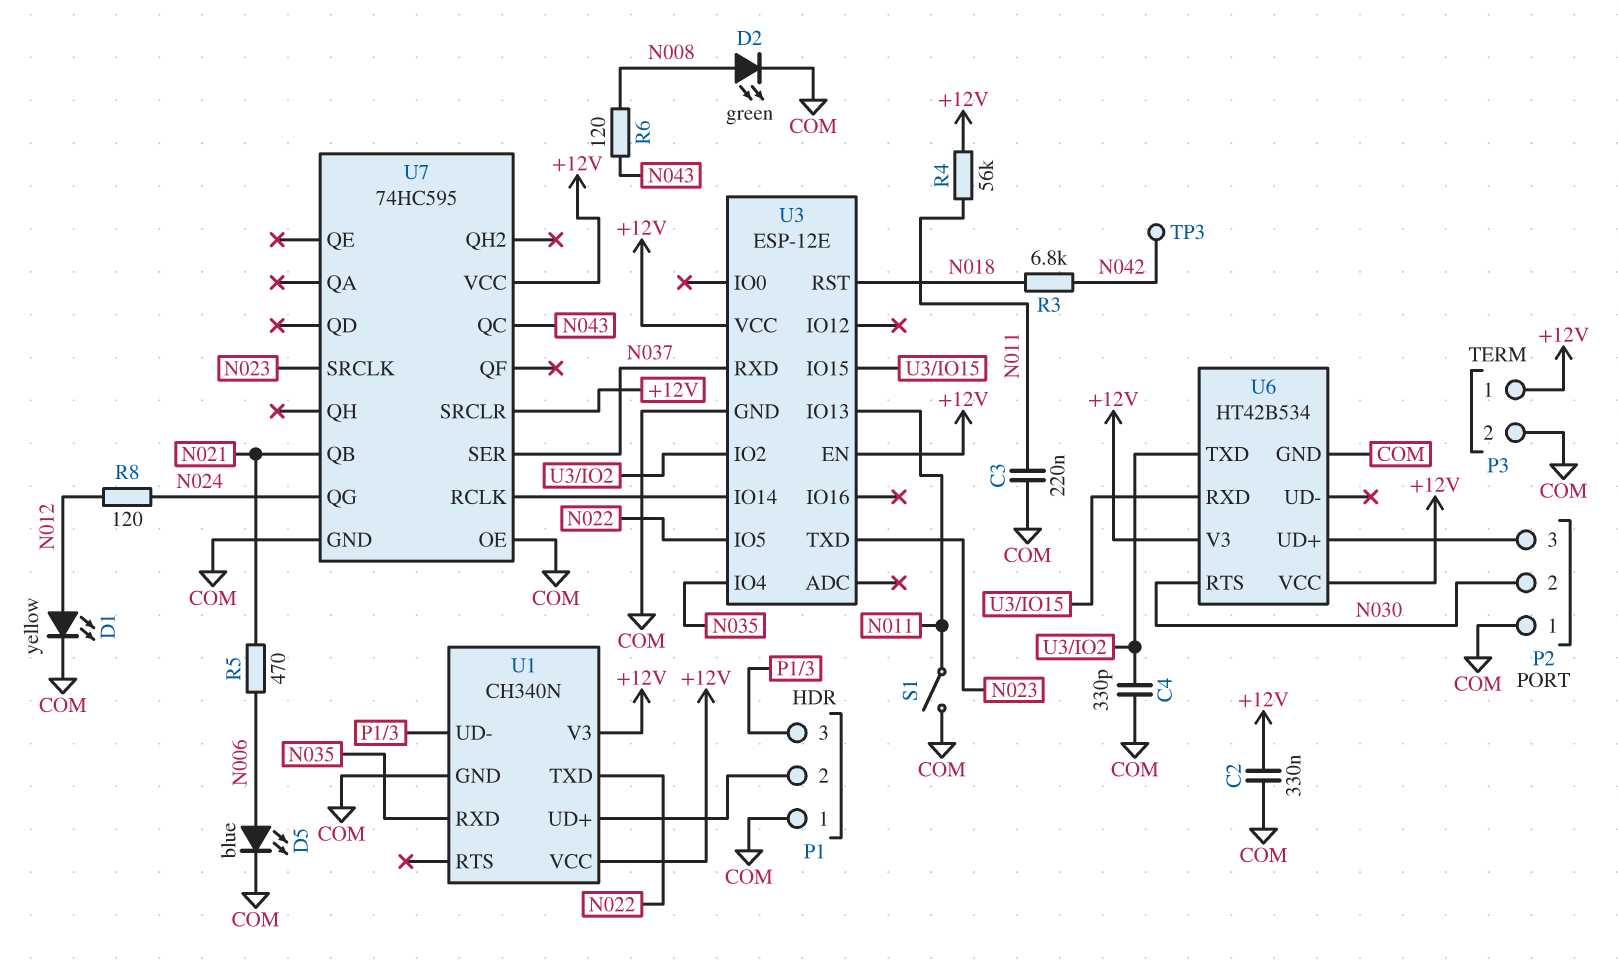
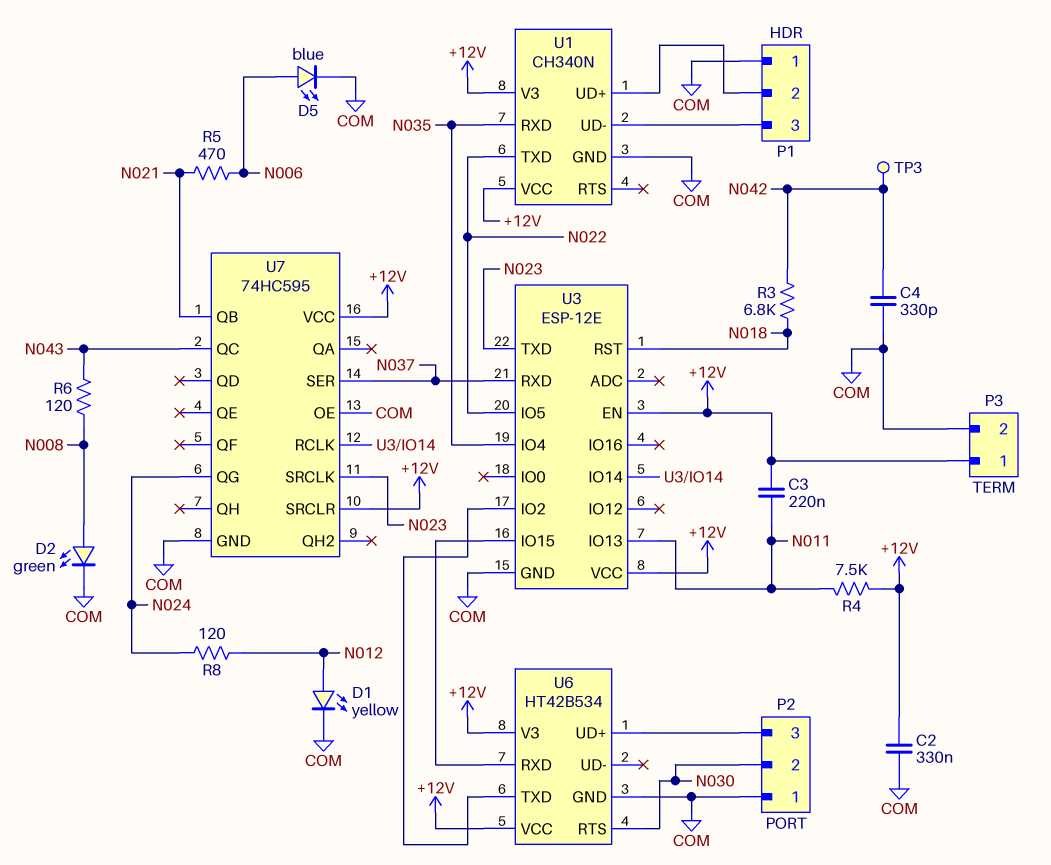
C3: 220nF (COM, N011) -> 220nF (+12V, N011)
C4: 330pF (COM, U3/IO2) -> 330pF (COM, N042)
R4: 56k (+12V, N011) -> 7.5k (+12V, N011)
S1: switch (COM, N011) -> none

